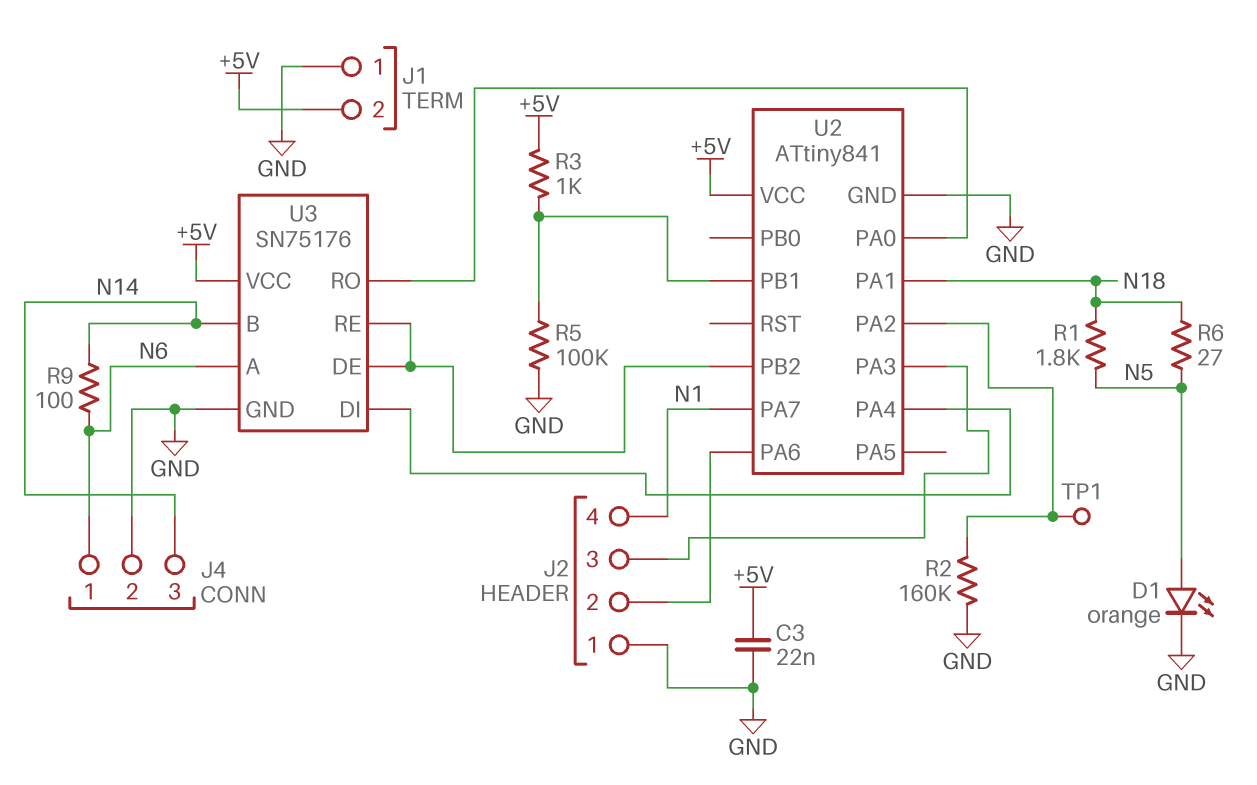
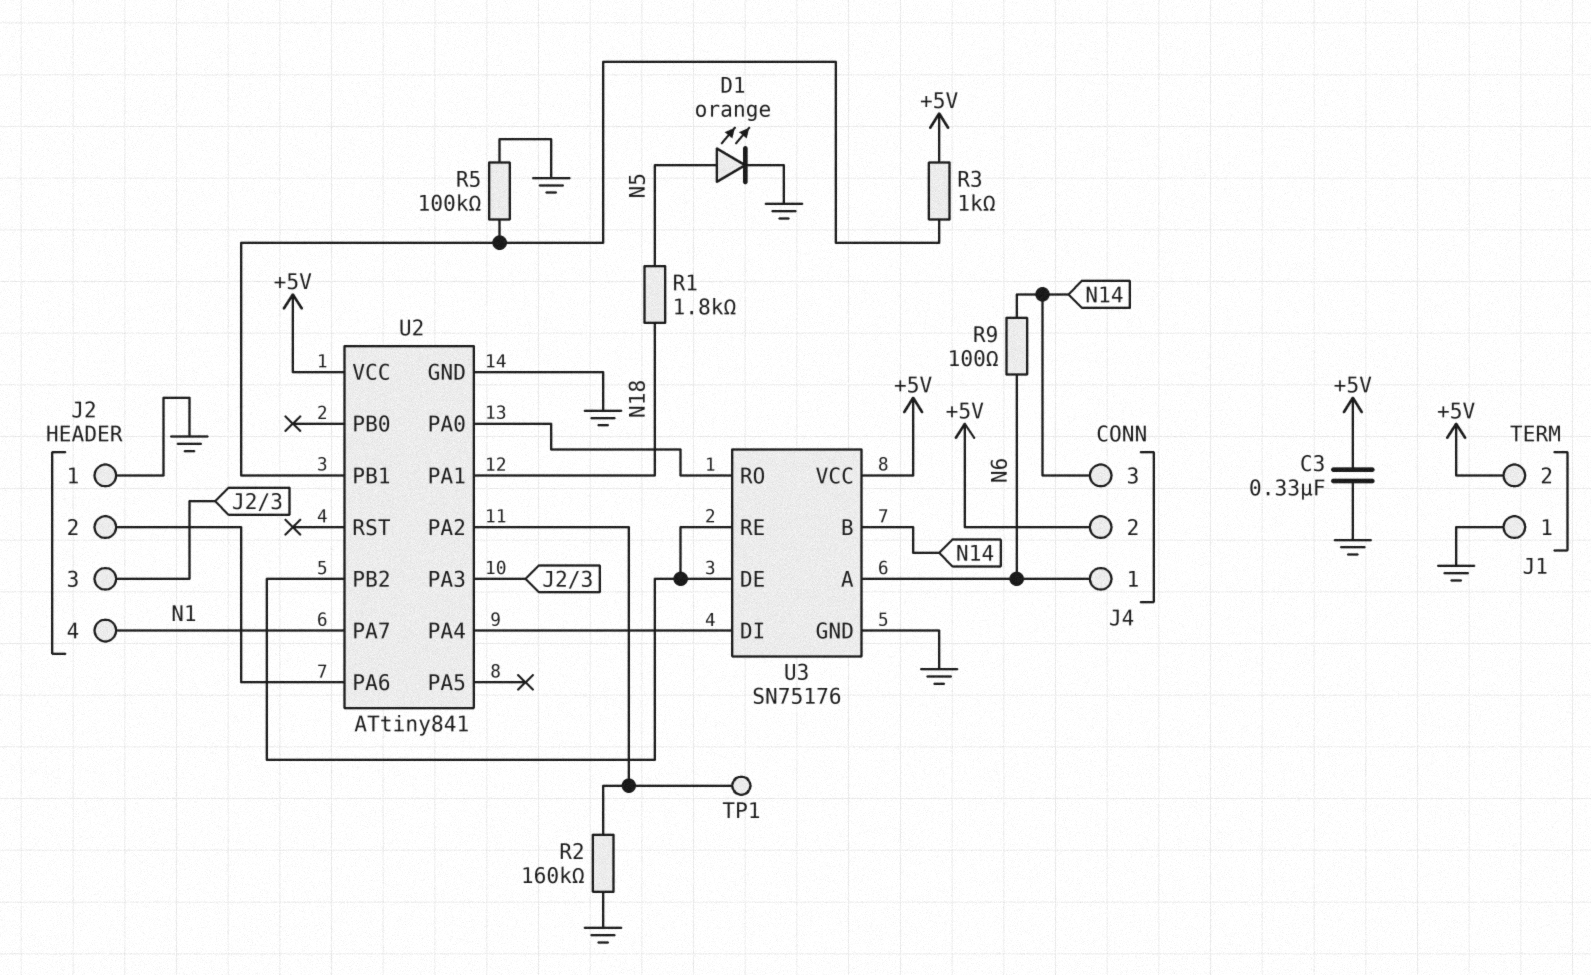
C3: 22nF (+5V, GND) -> 330nF (+5V, GND)
J4 pin 2: GND -> +5V
R6: 27 (N5, N18) -> none

